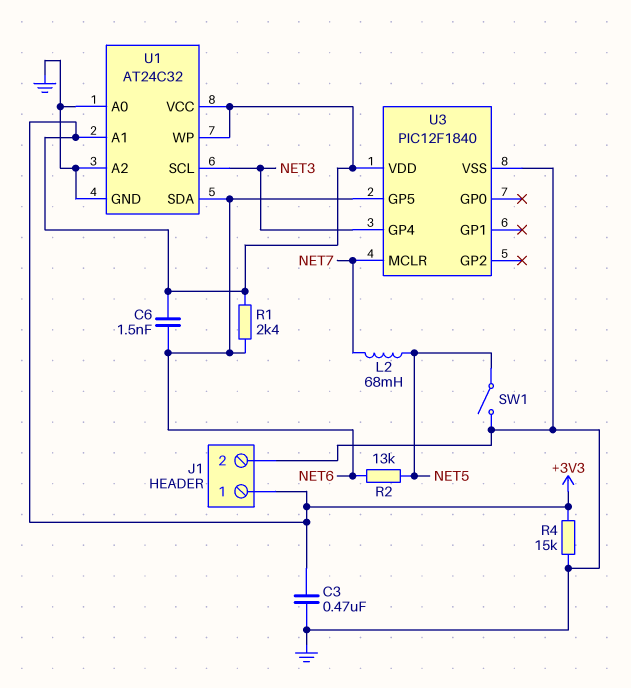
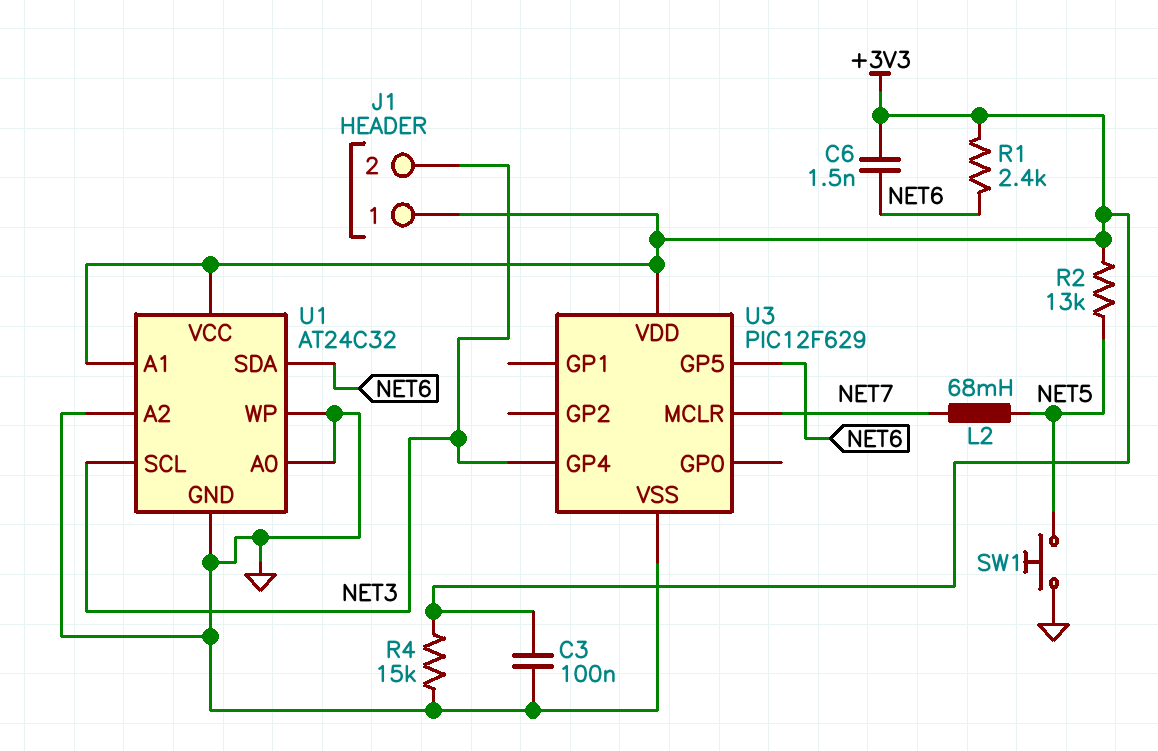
C3: 470nF (+3V3, GND) -> 100nF (+3V3, GND)
J1 pin 2: GND -> NET3
R2: 13k (NET5, NET6) -> 13k (+3V3, NET5)
SW1: switch (GND, NET5) -> button (GND, NET5)
U1 pin WP: +3V3 -> GND
U3: PIC12F1840 -> PIC12F629

